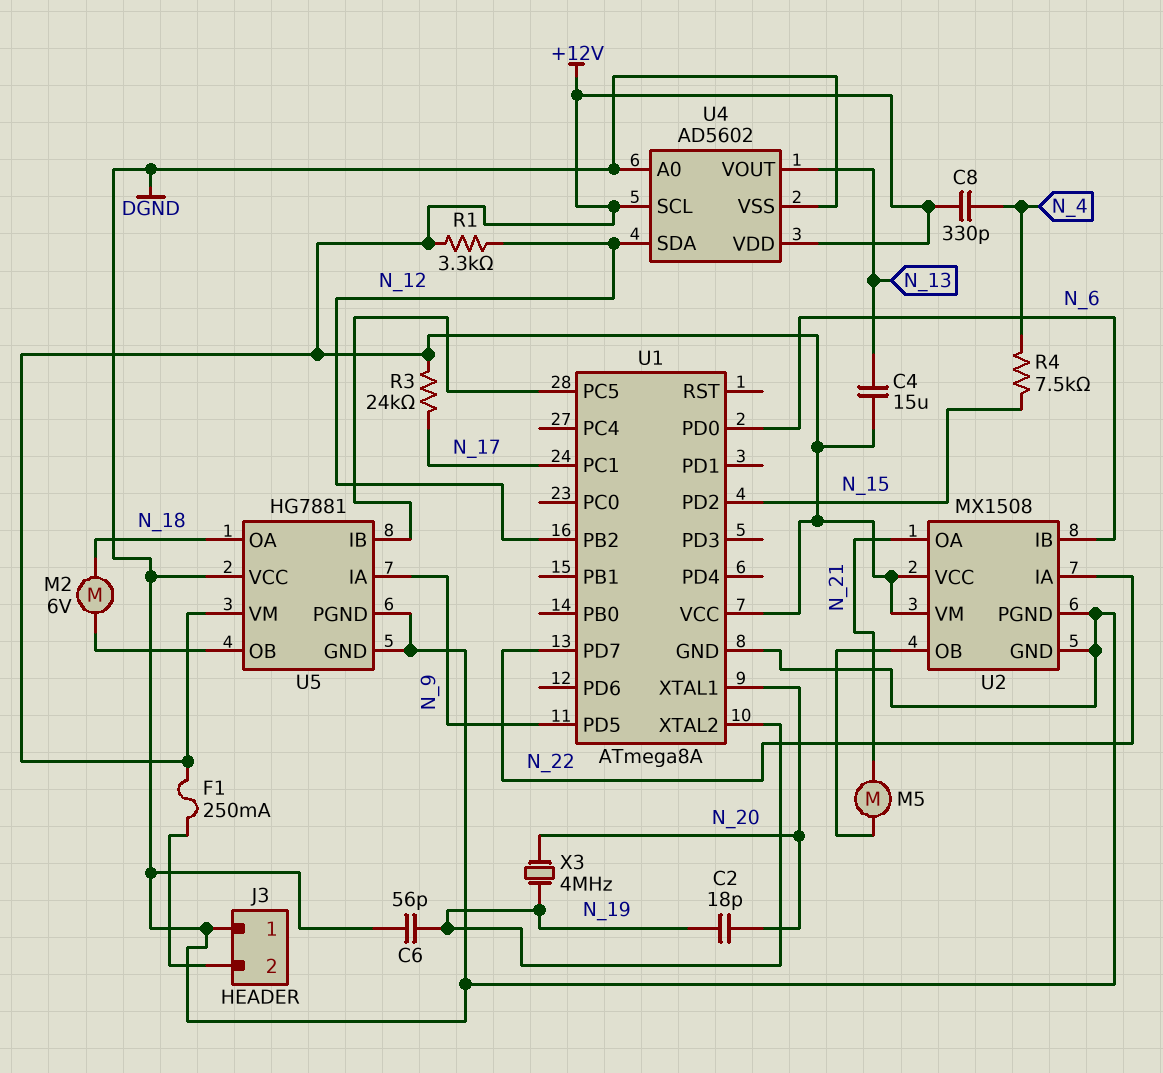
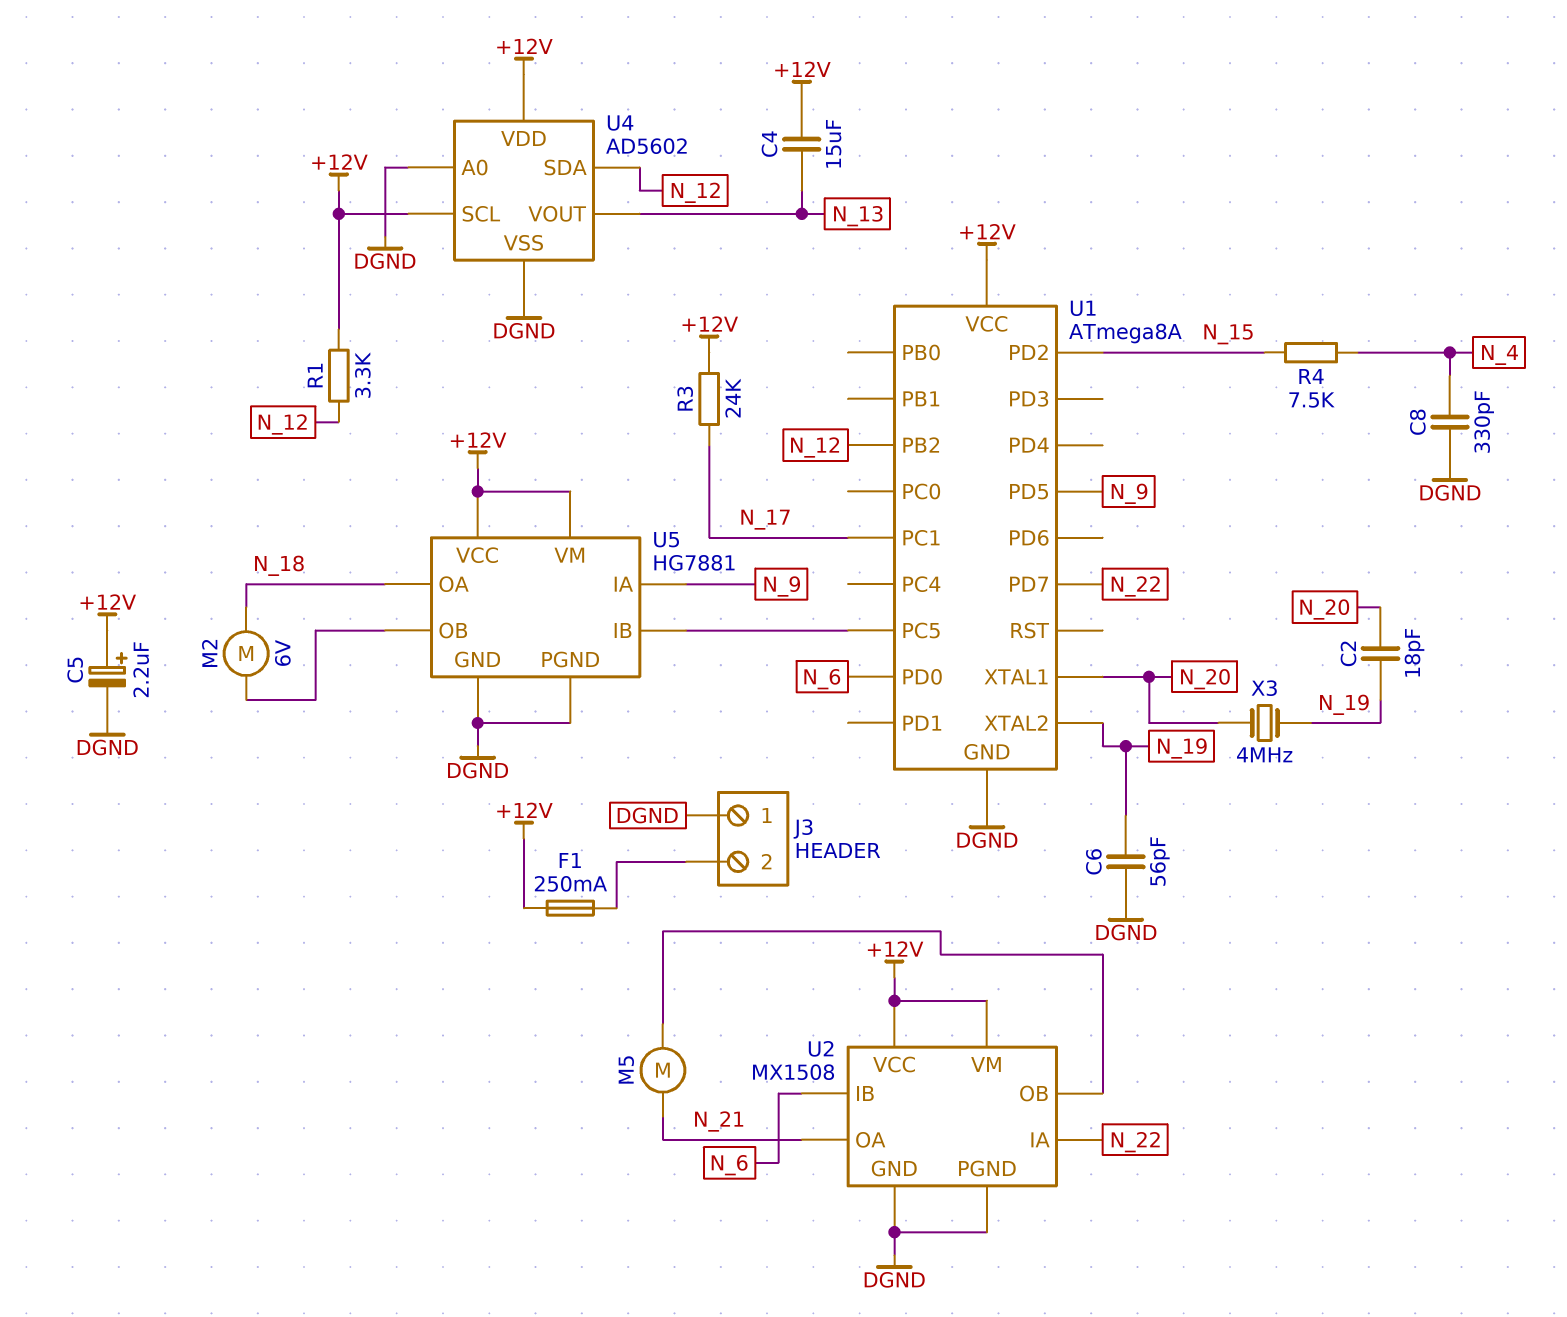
C5: none -> 2.2uF (plus +12V, minus DGND)
C8: 330pF (+12V, N_4) -> 330pF (DGND, N_4)
U5 pin VCC: DGND -> +12V

